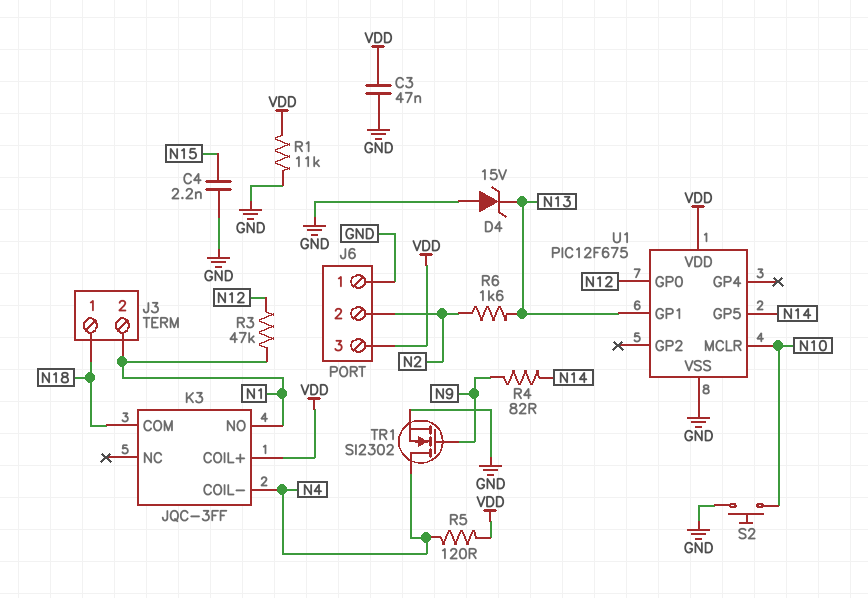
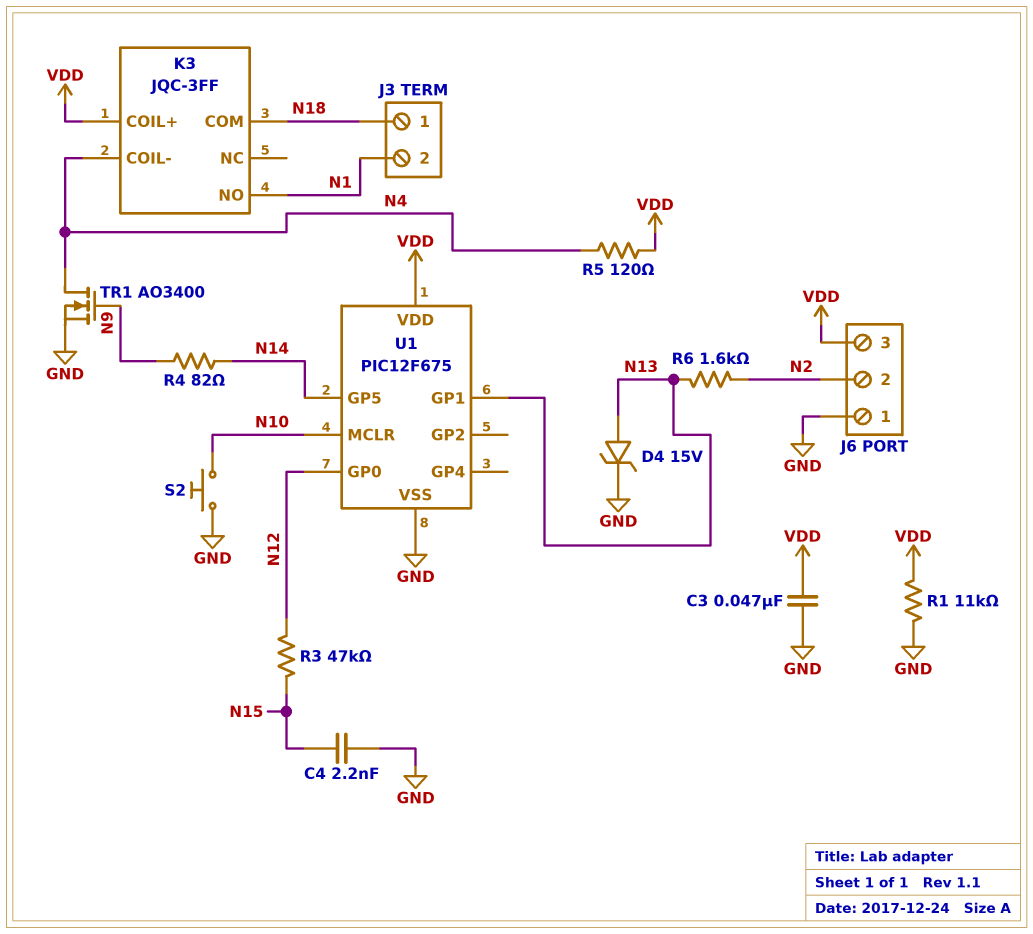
D4: zener 15V (A GND, K N13) -> zener 15V (A N13, K GND)
R3: 47k (N1, N12) -> 47k (N12, N15)
TR1: NMOS SI2302 (G N9, D N4, S GND) -> NMOS AO3400 (G N9, D N4, S GND)

